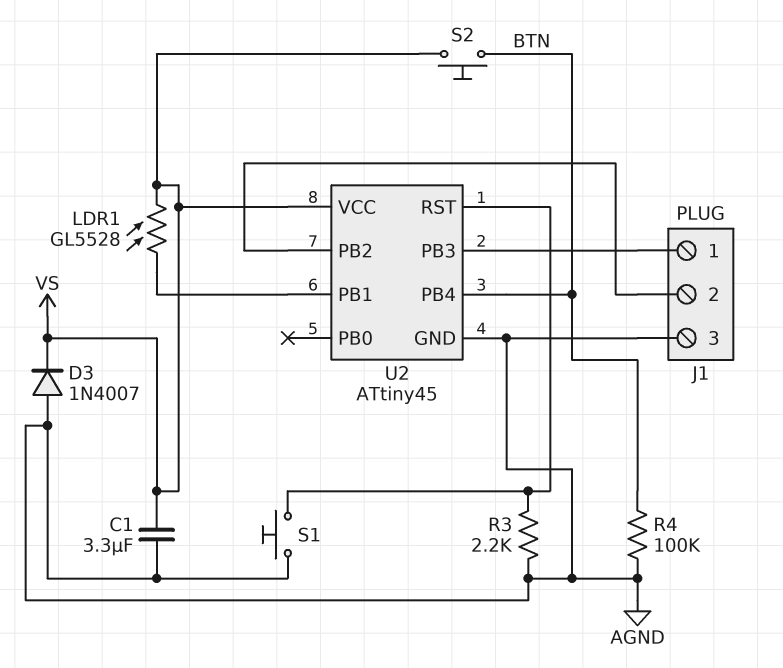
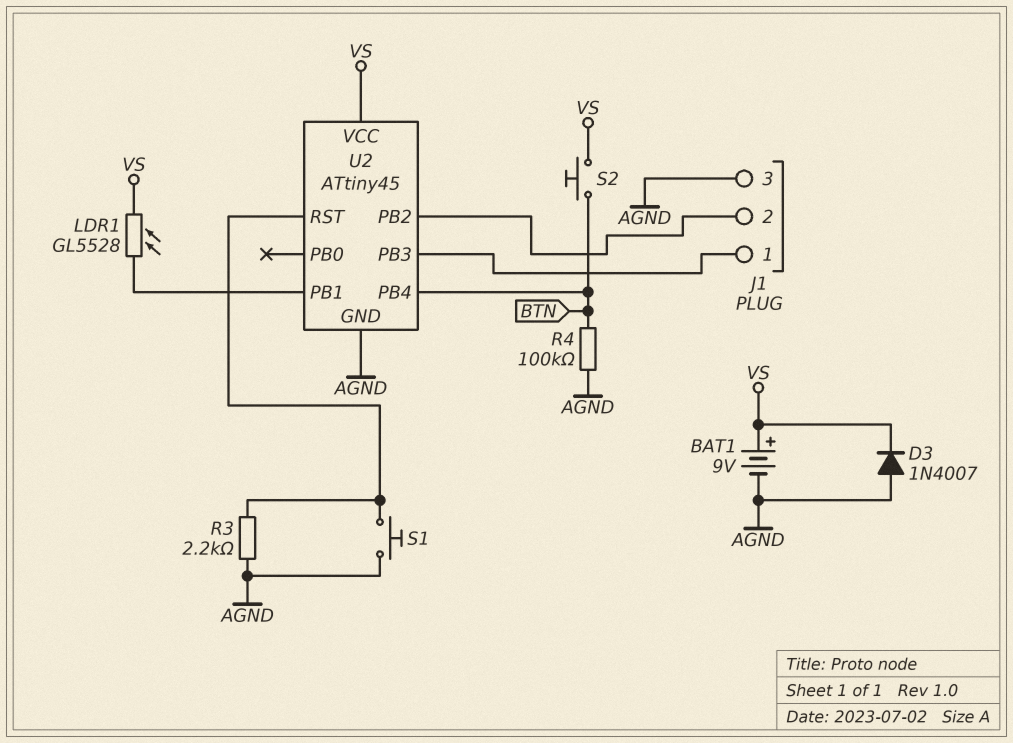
BAT1: none -> 9V (plus VS, minus AGND)
C1: 3.3uF (AGND, VS) -> none

